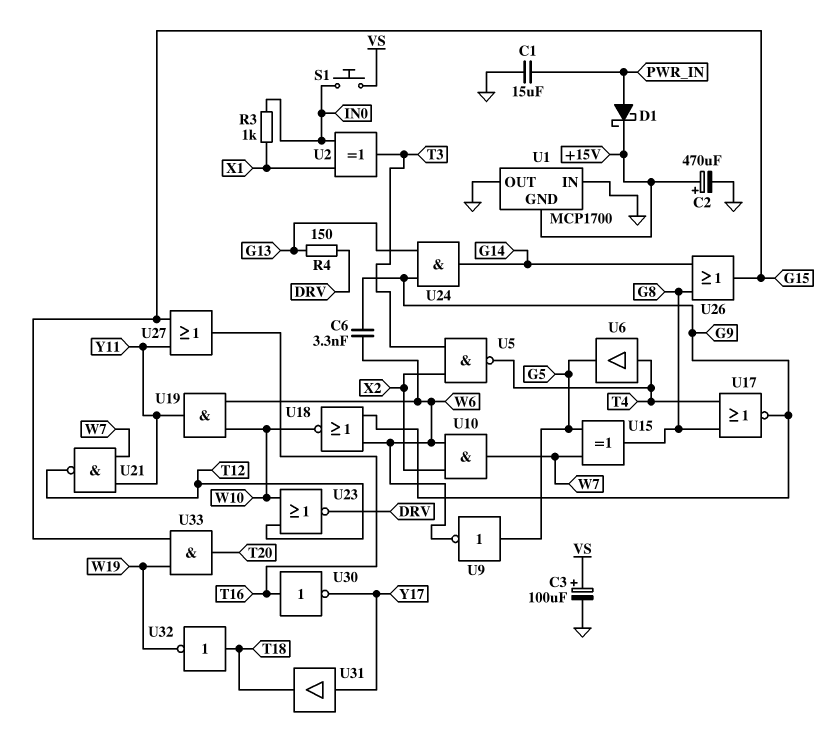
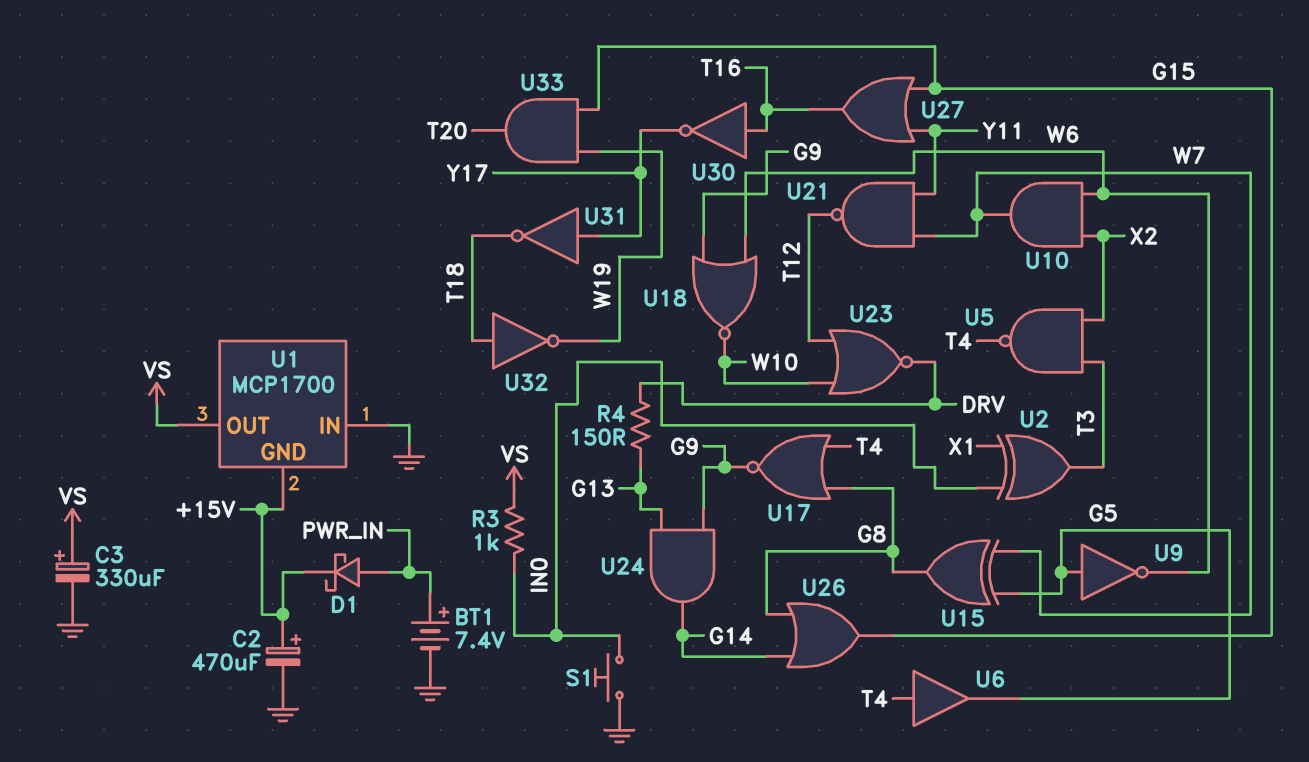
BT1: none -> 7.4V (plus PWR_IN, minus GND)
C1: 15uF (GND, PWR_IN) -> none
C3: 100uF (plus VS, minus GND) -> 330uF (plus VS, minus GND)
C6: 3.3nF (G9, W6) -> none
R3: 1k (IN0, X1) -> 1k (IN0, VS)
S1: button (IN0, VS) -> button (GND, IN0)
U1 pin OUT: GND -> VS
U19: AND (in W6, in W10, out Y11) -> none
U31: buffer (in Y17, out T18) -> NOT (in Y17, out T18)

